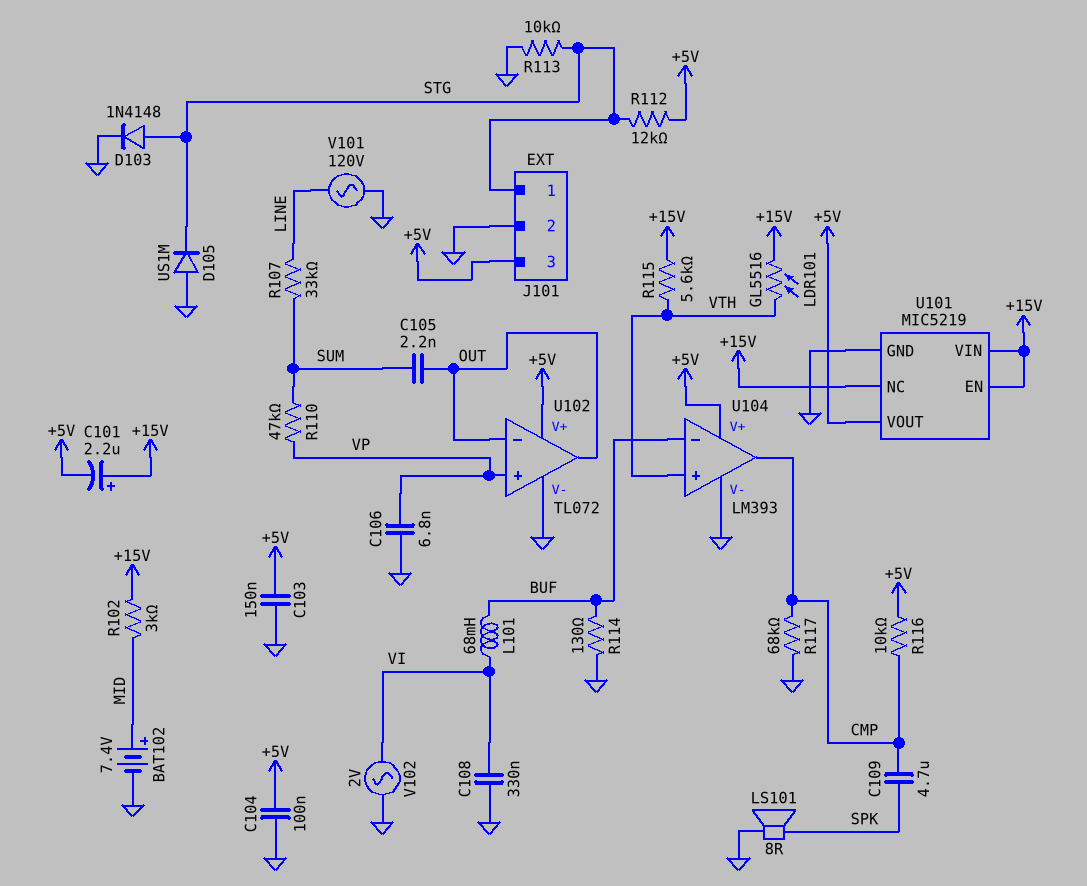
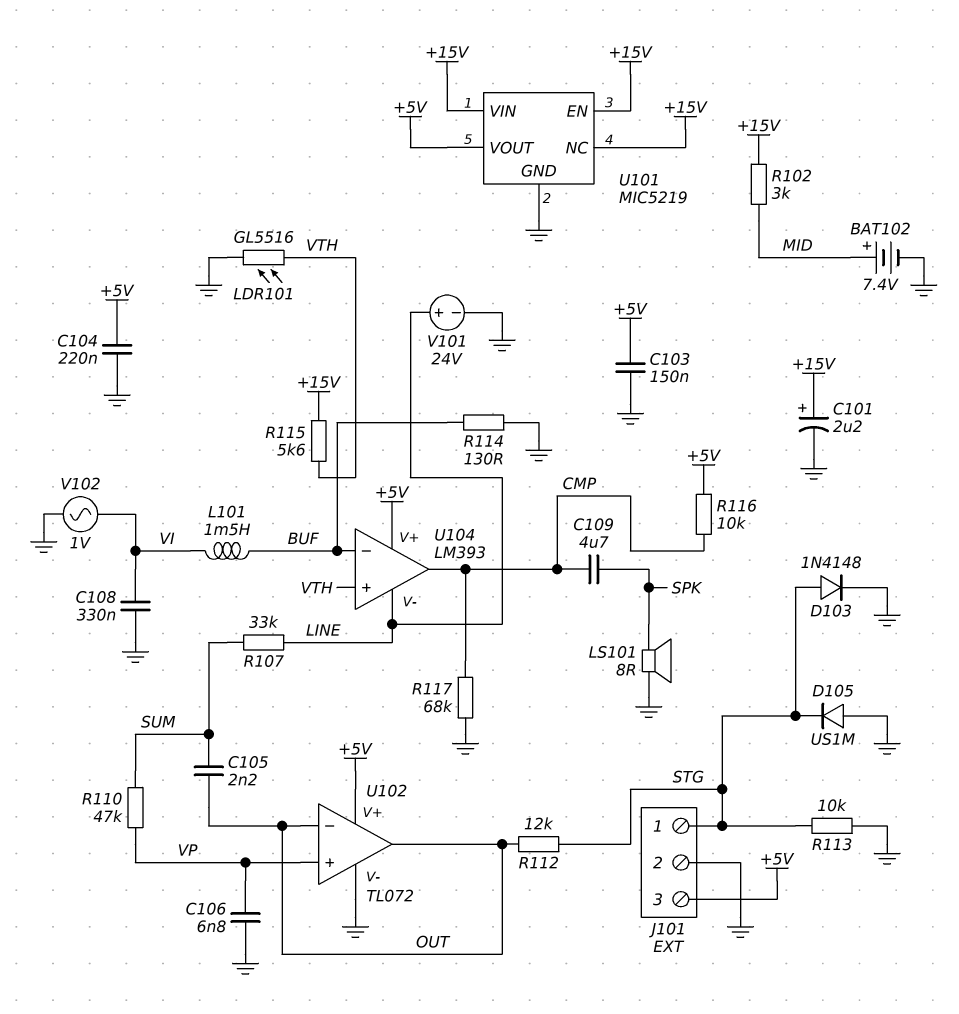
C101: 2.2uF (plus +15V, minus +5V) -> 2.2uF (plus +15V, minus GND)
C104: 100nF (+5V, GND) -> 220nF (+5V, GND)
L101: 68mH (BUF, VI) -> 1.5mH (BUF, VI)
LDR101: GL5516 (+15V, VTH) -> GL5516 (GND, VTH)
R112: 12k (+5V, STG) -> 12k (OUT, STG)
U104 pin V-: GND -> LINE
V101: AC 120V (GND, LINE) -> 24V (plus LINE, minus GND)
V102: AC 2V (GND, VI) -> AC 1V (GND, VI)

